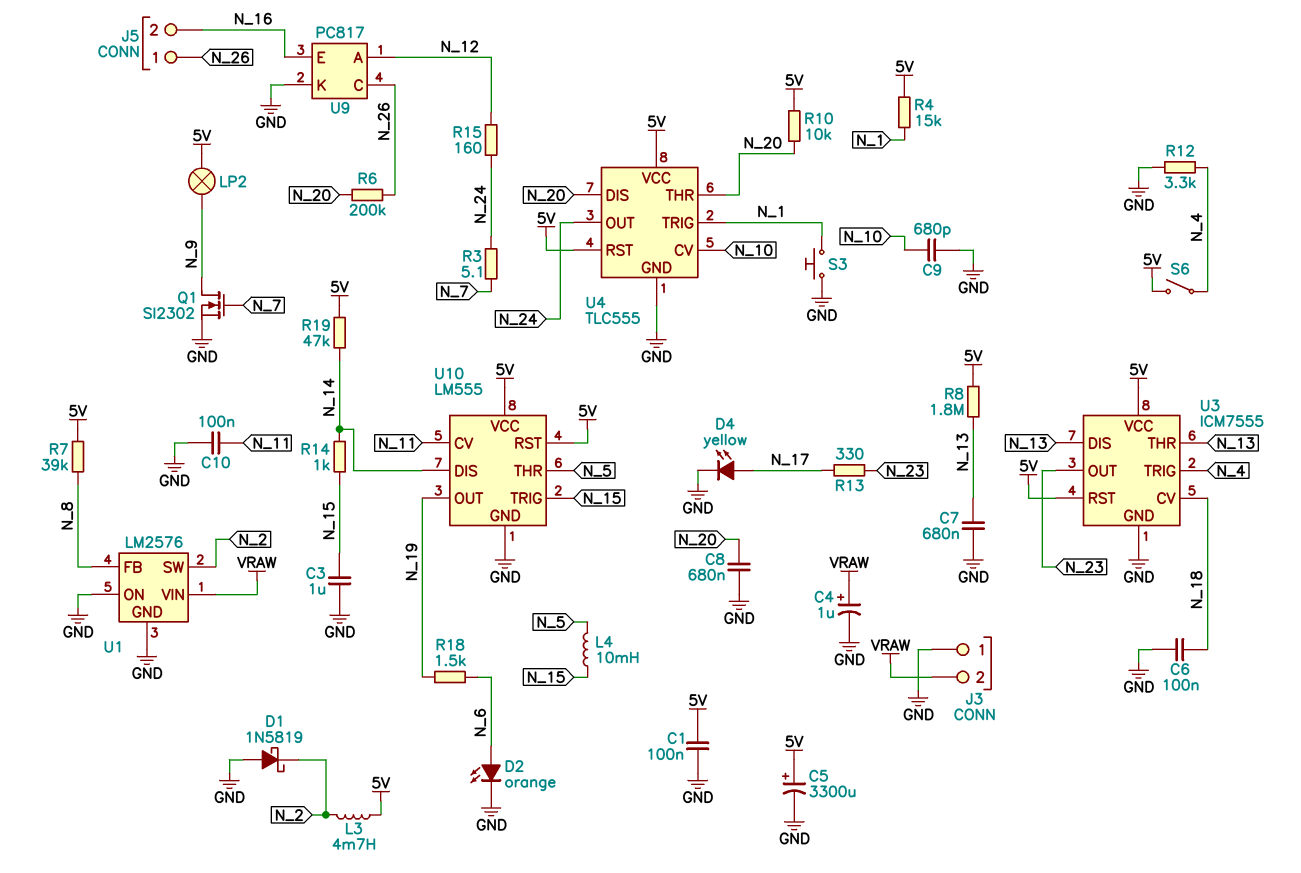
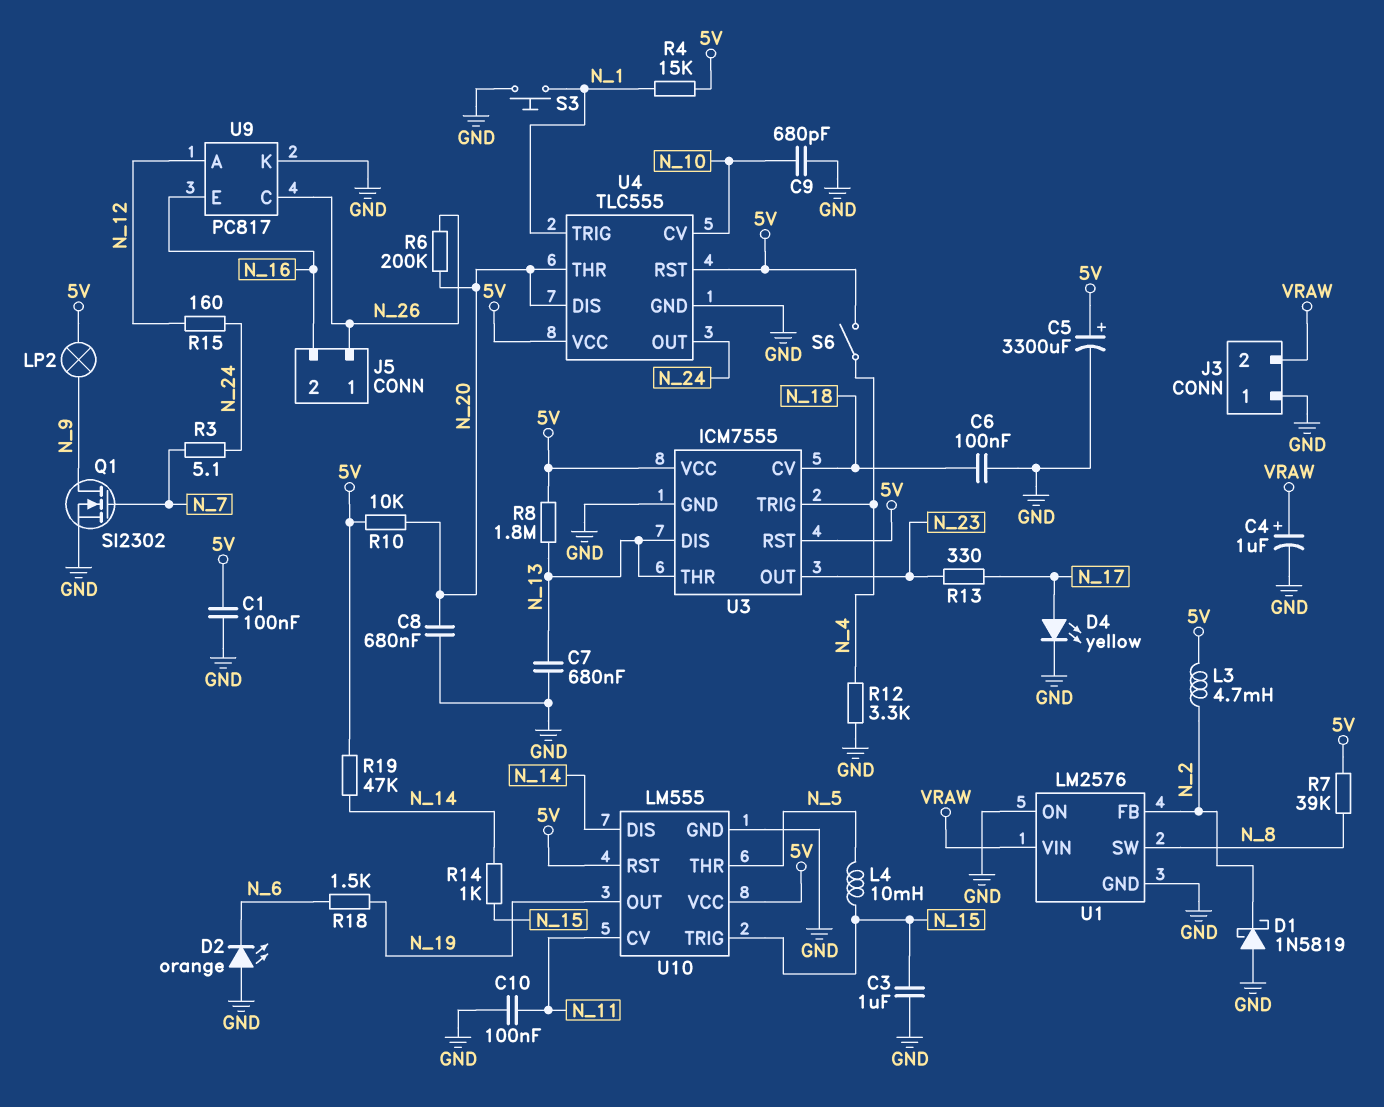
D2: LED orange (A N_6, K GND) -> LED orange (A GND, K N_6)
U1 pin FB: N_8 -> N_2
U1 pin SW: N_2 -> N_8

